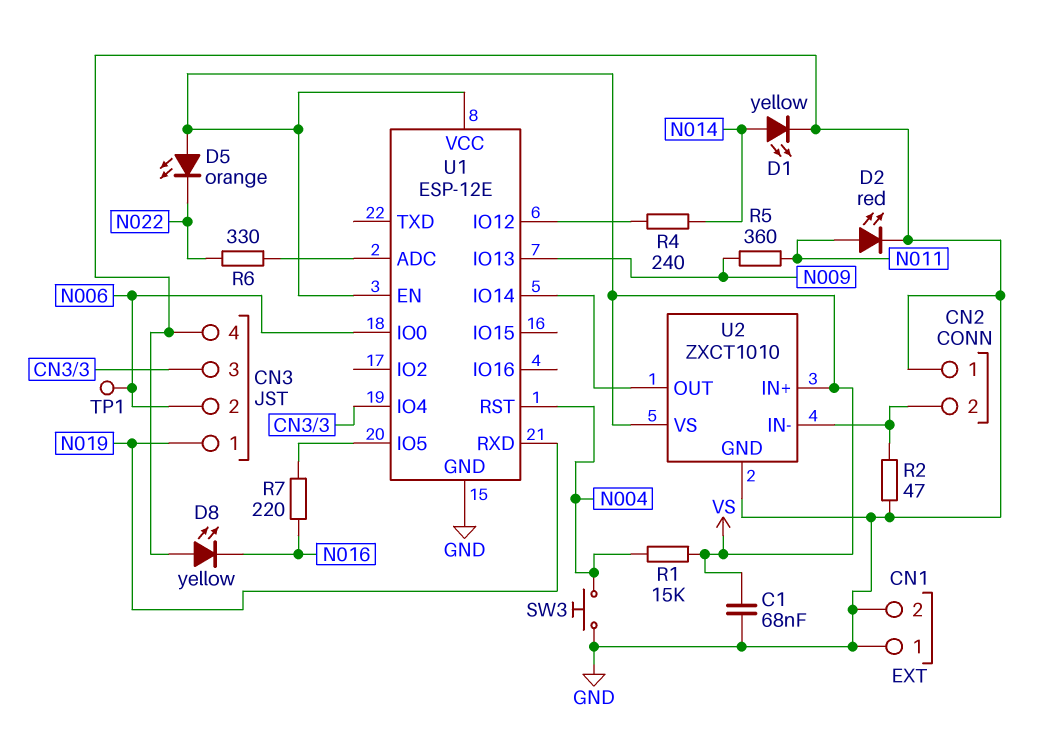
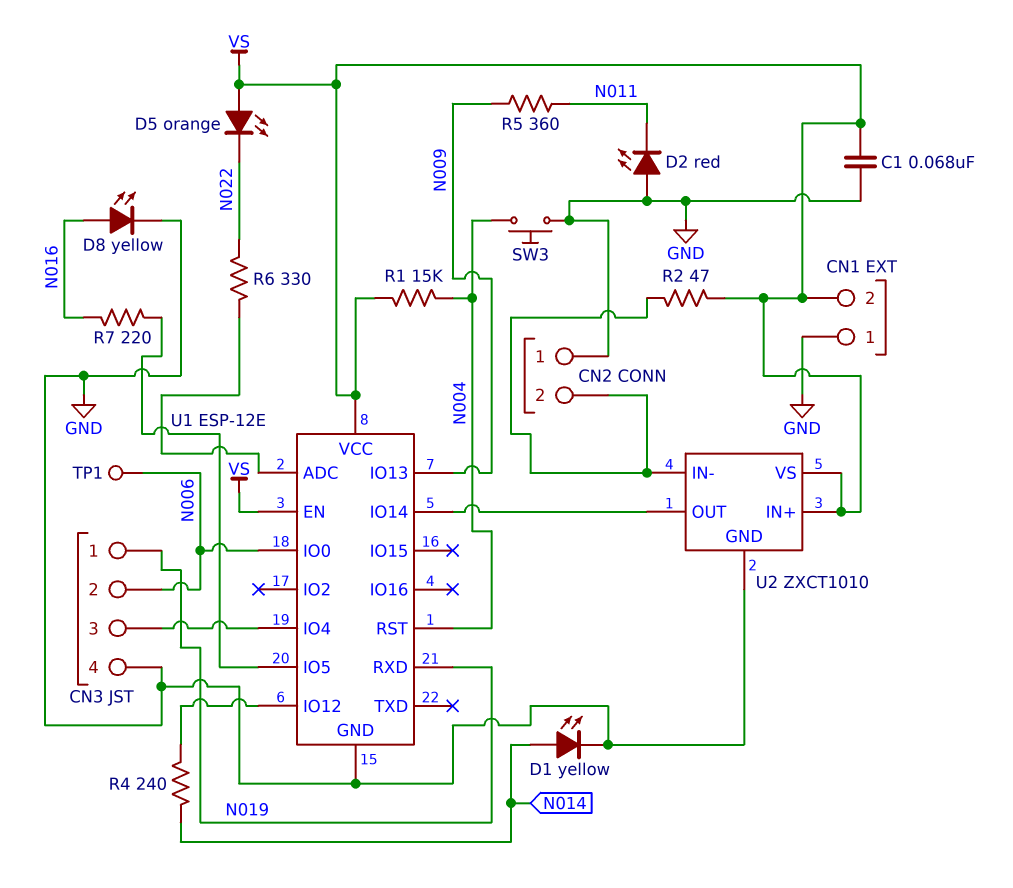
CN1 pin 2: GND -> VS
D2: LED red (A N011, K GND) -> LED red (A GND, K N011)
D8: LED yellow (A GND, K N016) -> LED yellow (A N016, K GND)
R2: 47 (CN2/2, GND) -> 47 (CN2/2, VS)

